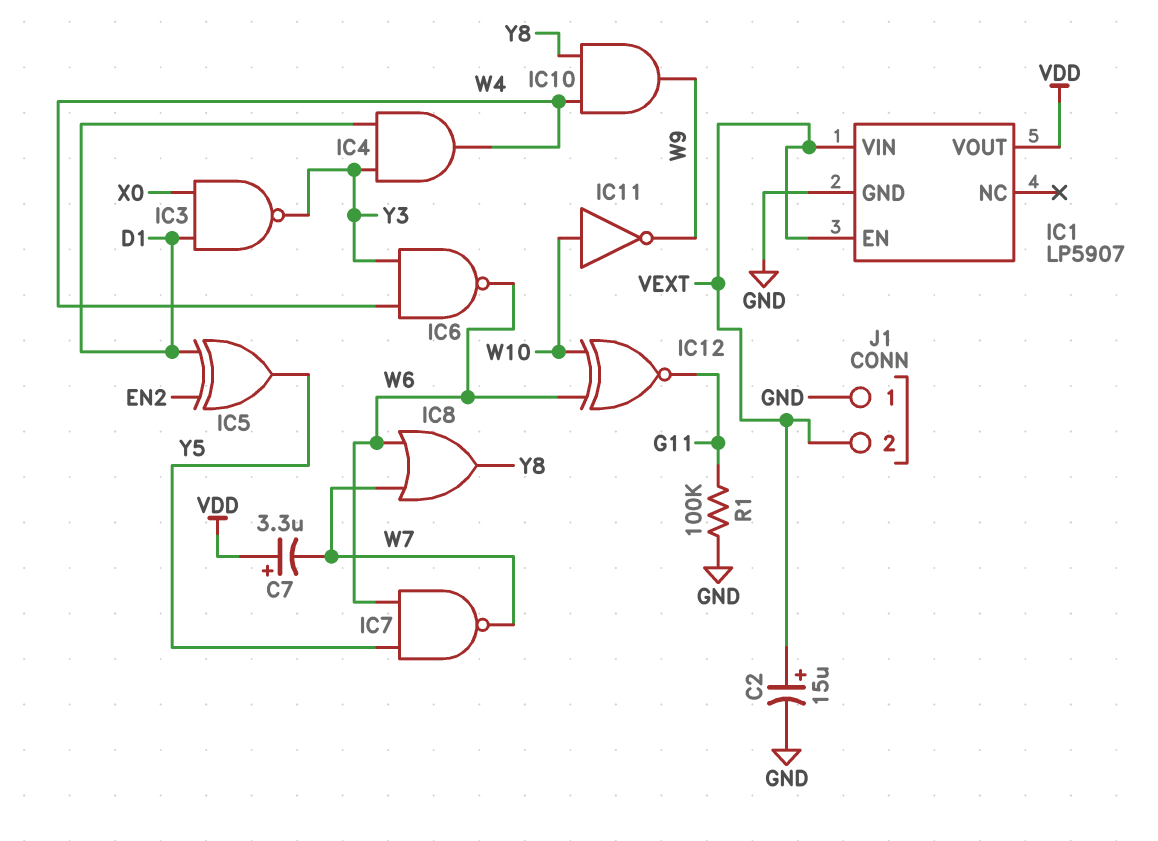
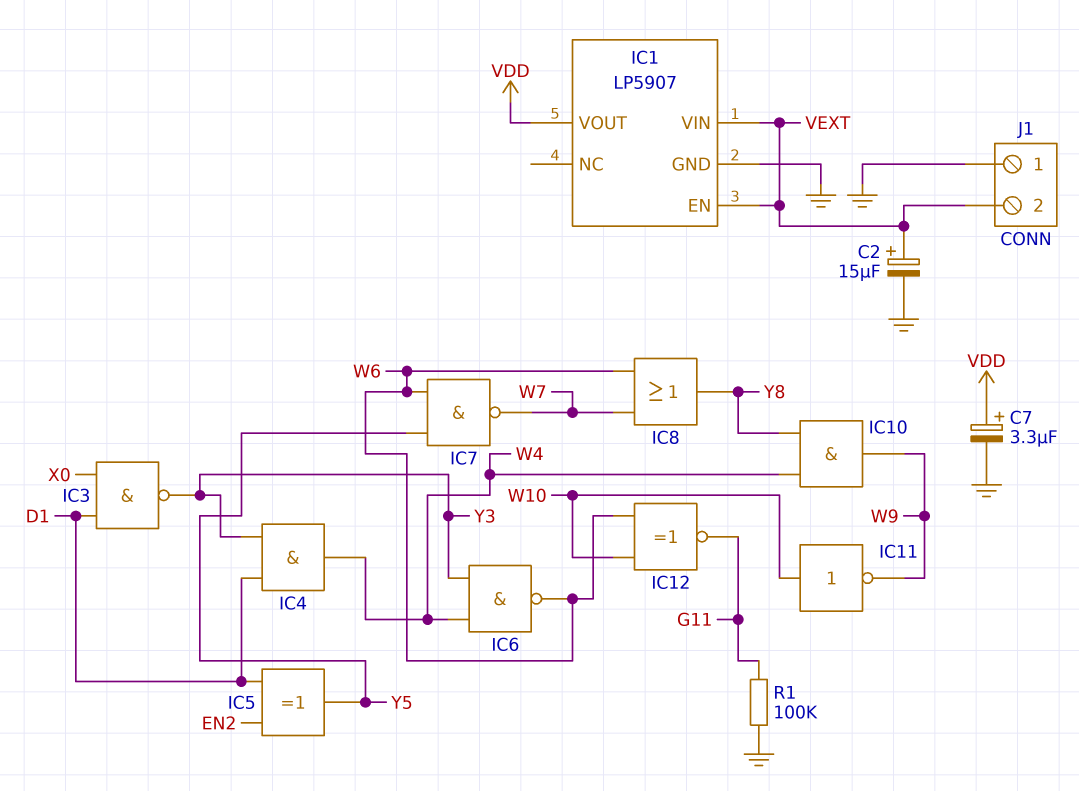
C7: 3.3uF (plus VDD, minus W7) -> 3.3uF (plus VDD, minus GND)

